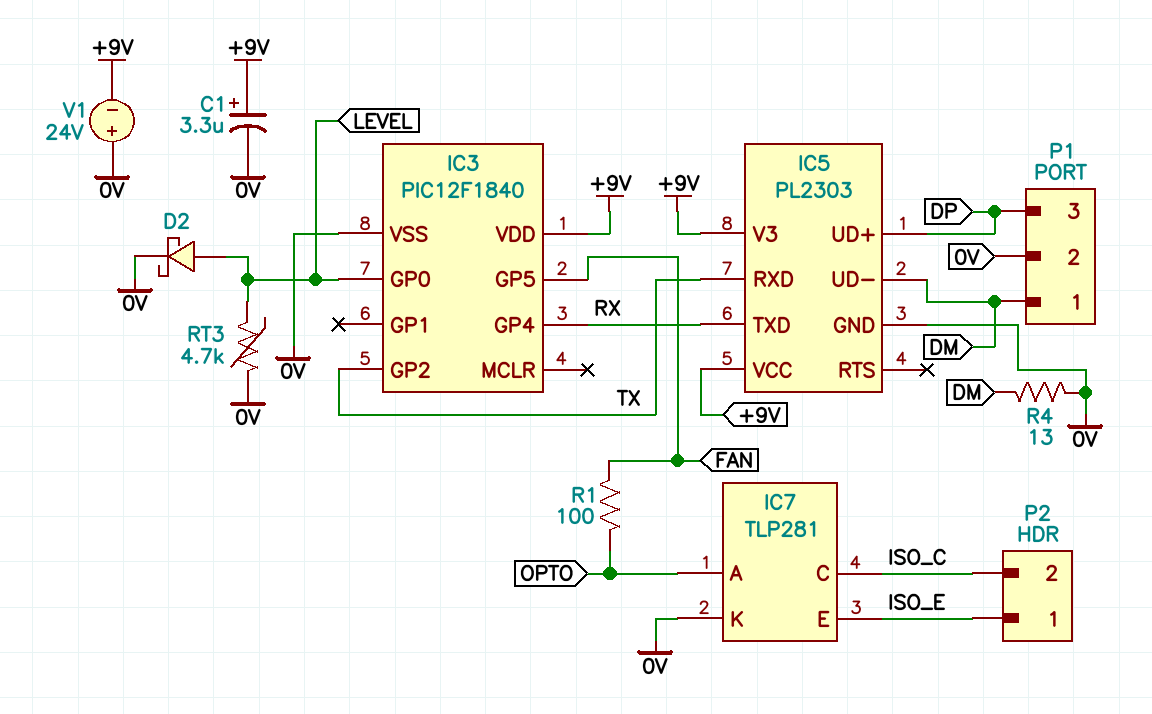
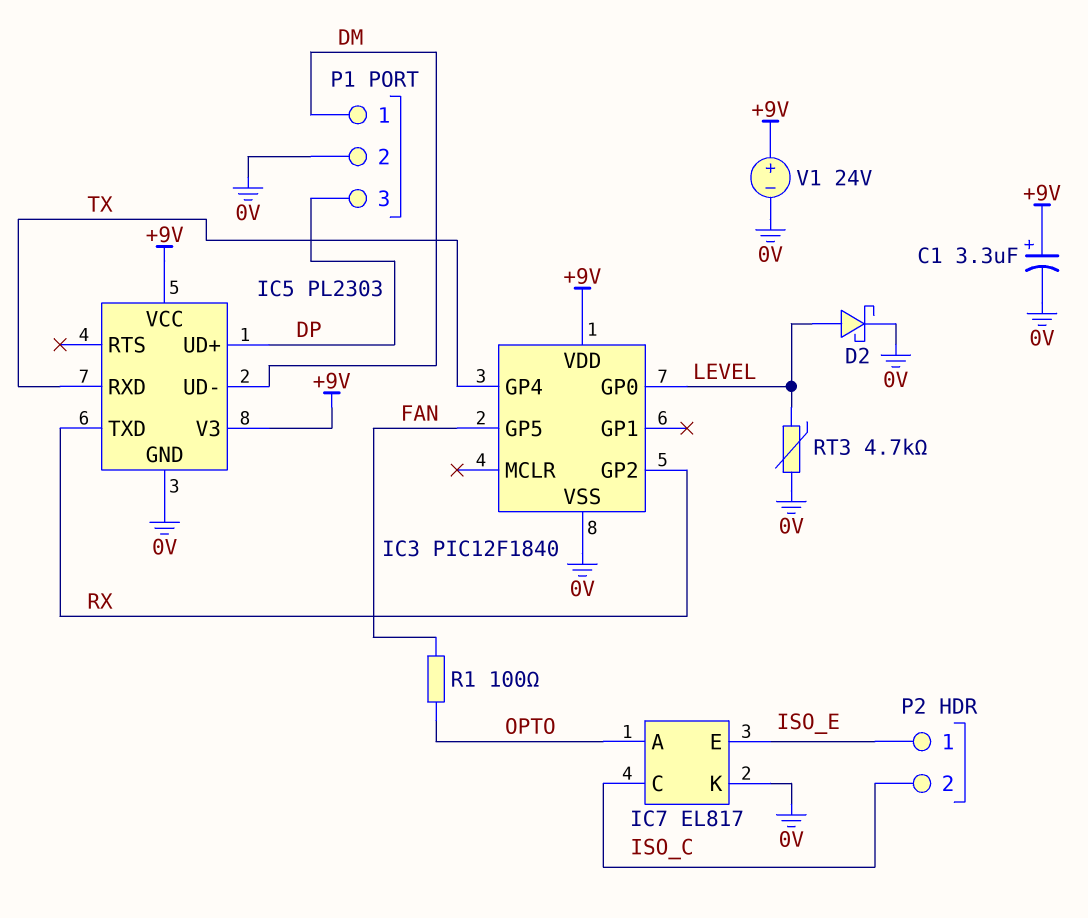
IC3 pin GP2: TX -> RX
IC3 pin GP4: RX -> TX
IC7: TLP281 -> EL817
R4: 13 (0V, DM) -> none
V1: 24V (plus 0V, minus +9V) -> 24V (plus +9V, minus 0V)

